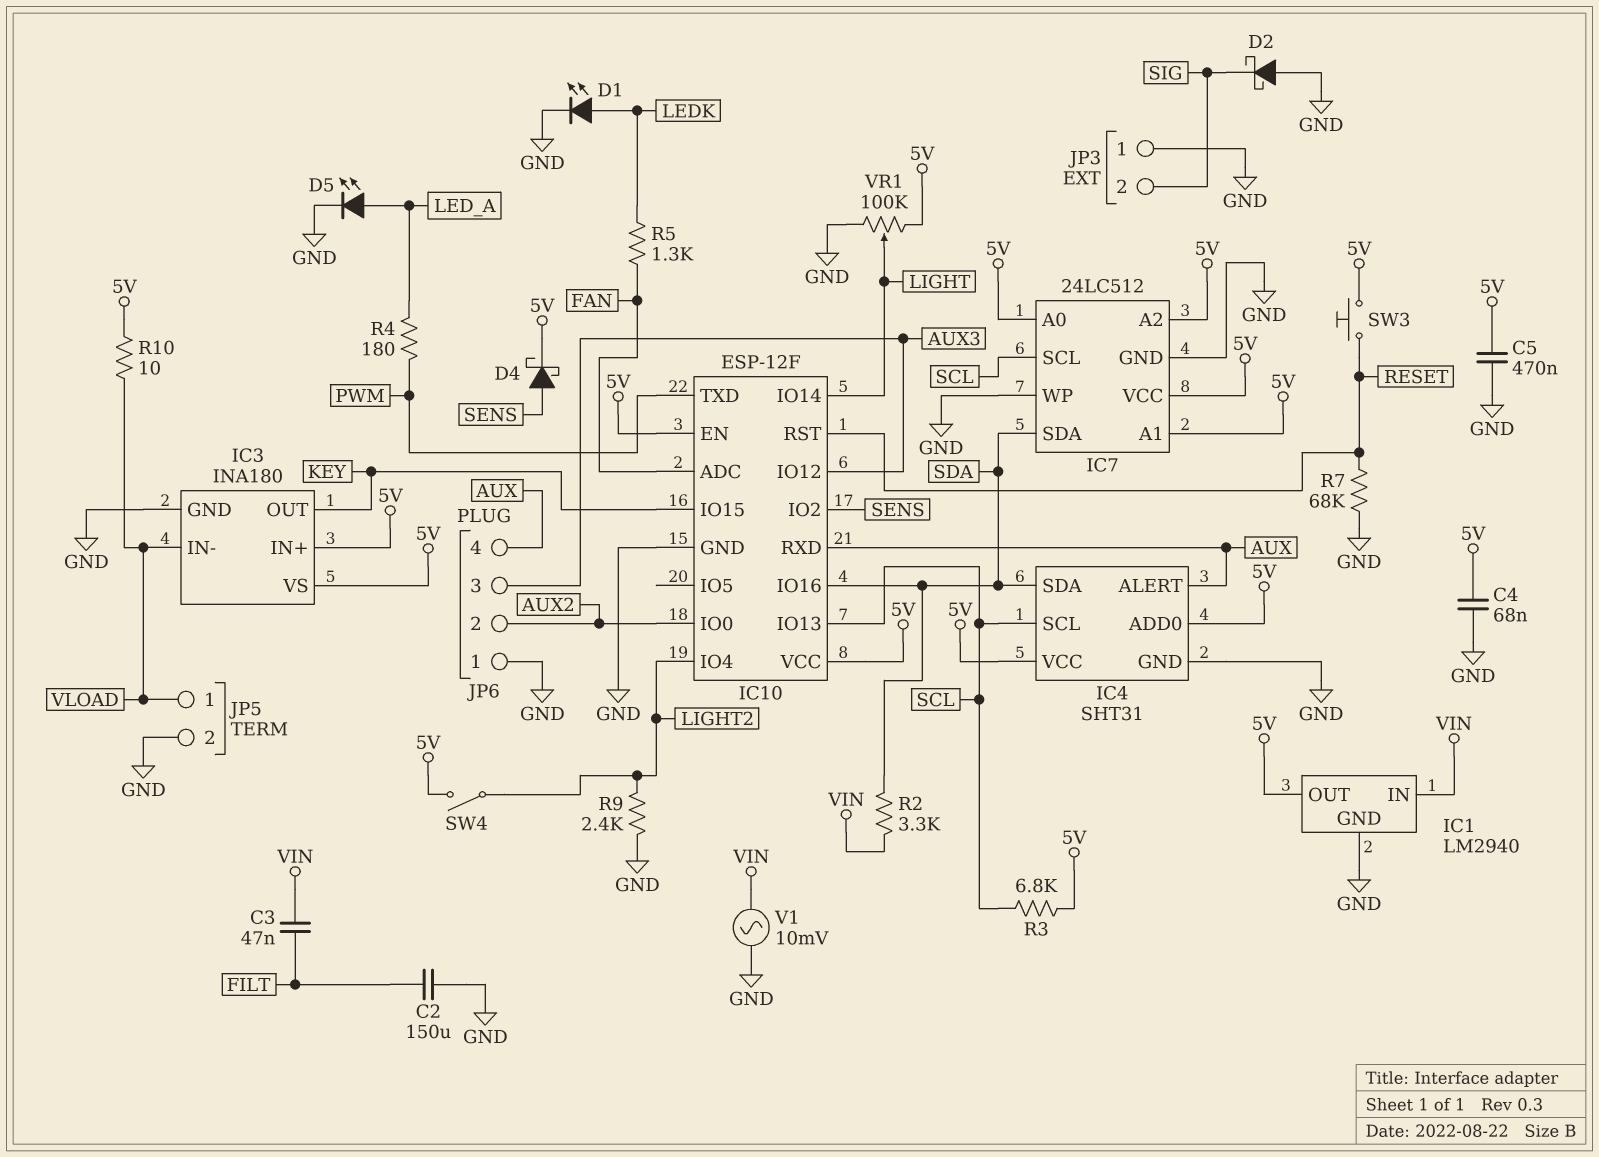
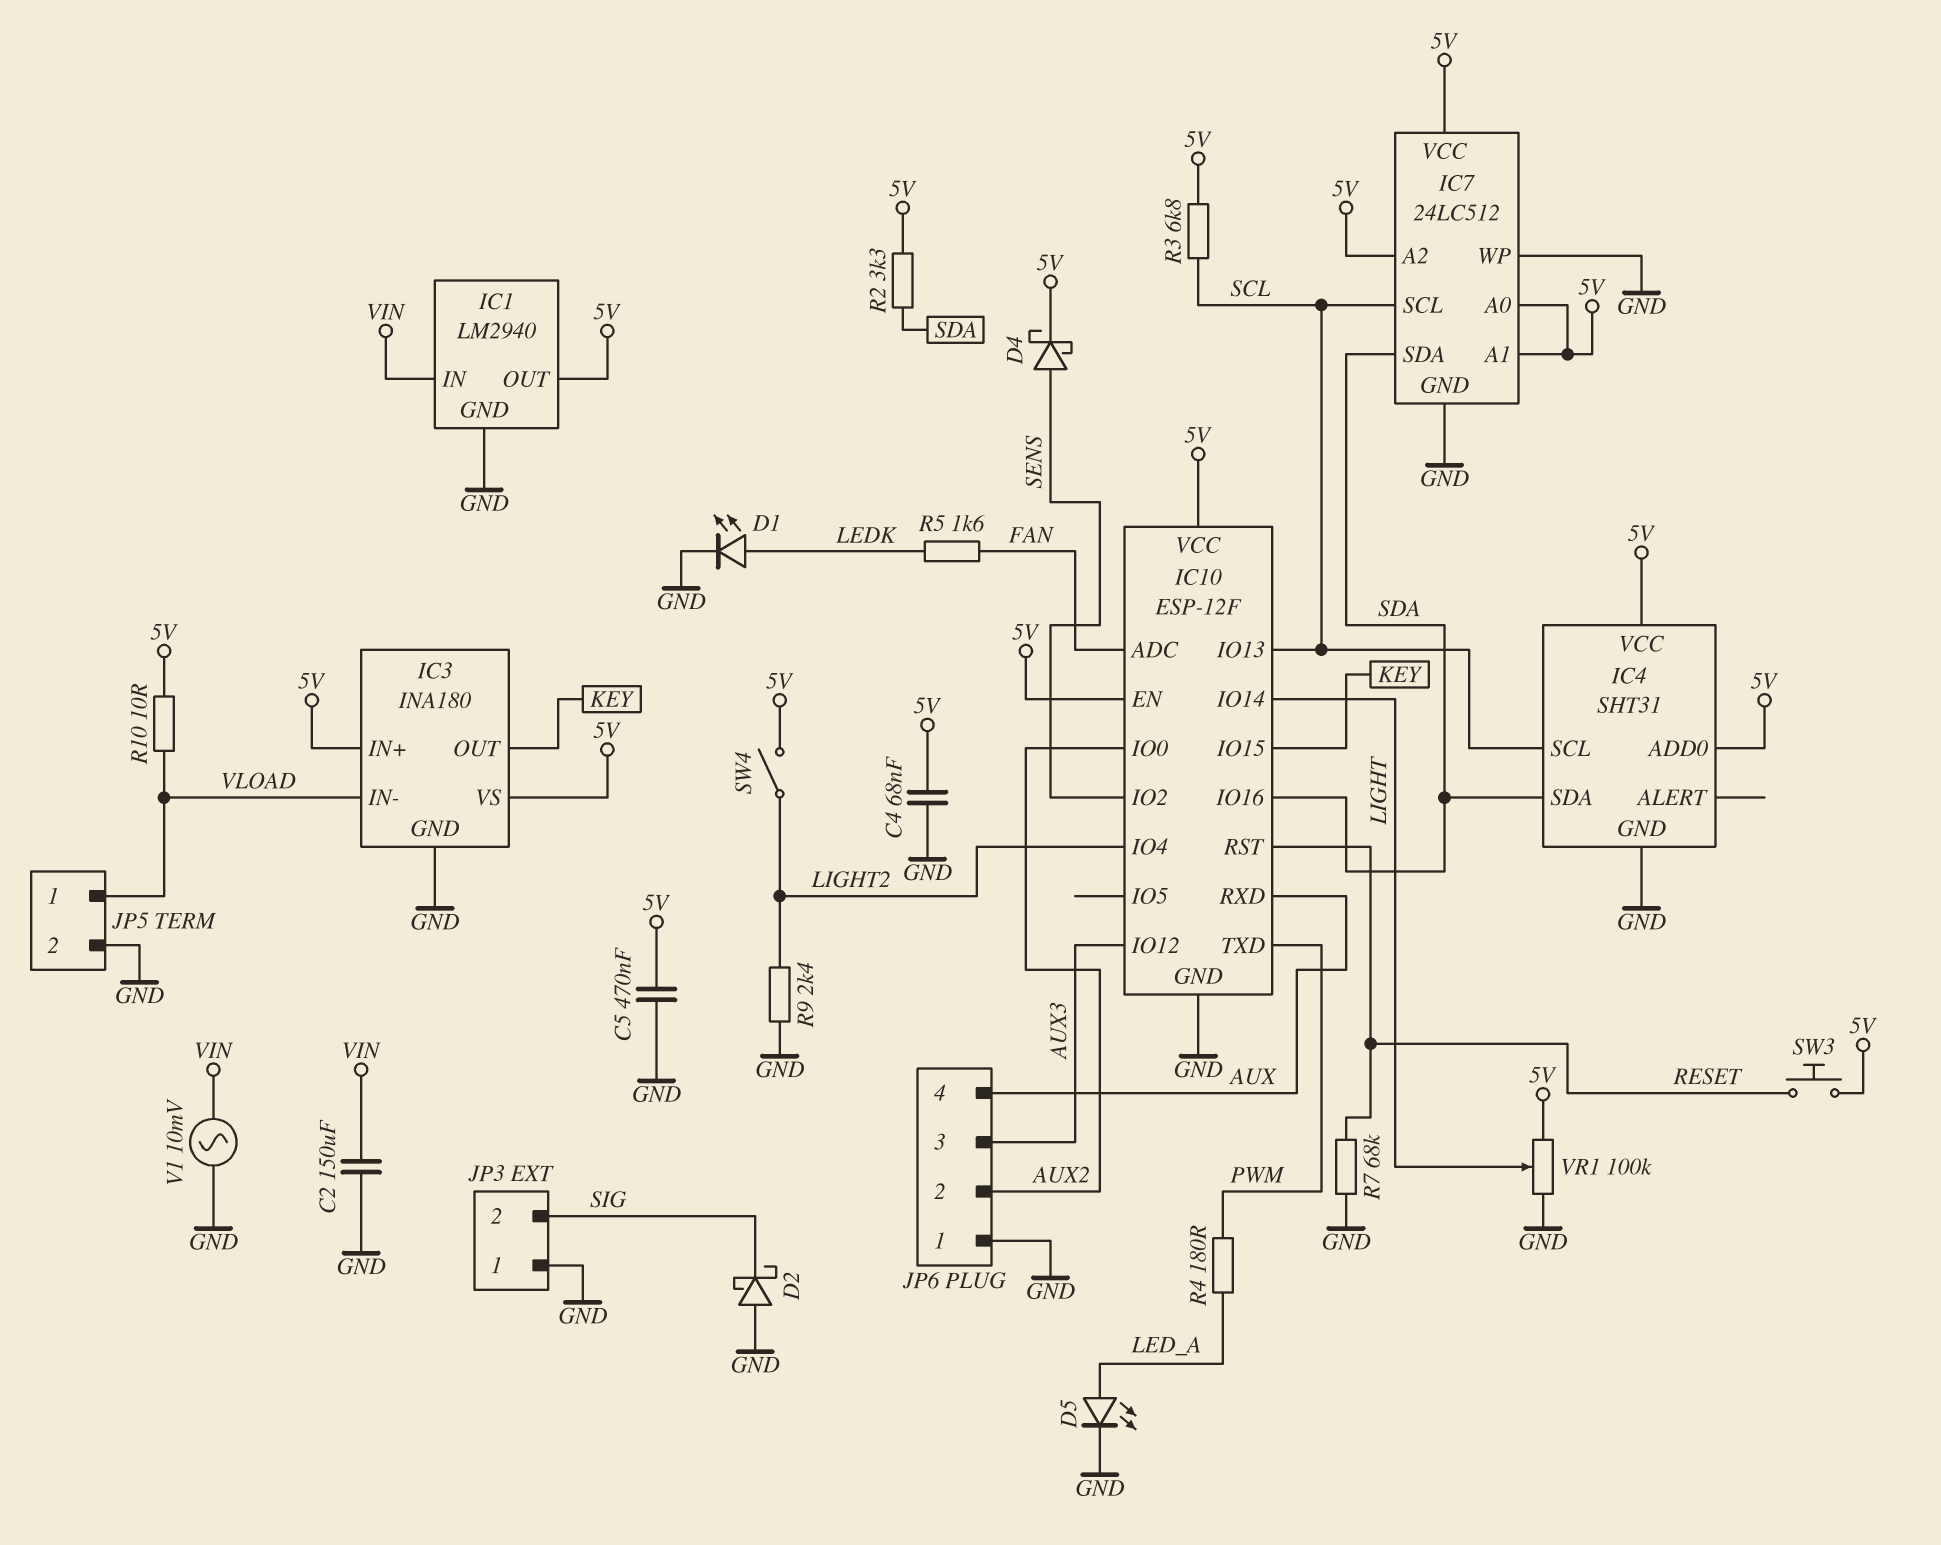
C2: 150uF (FILT, GND) -> 150uF (GND, VIN)
C3: 47nF (FILT, VIN) -> none
IC4 pin ALERT: AUX -> none
R2: 3.3k (SDA, VIN) -> 3.3k (5V, SDA)
R5: 1.3k (FAN, LEDK) -> 1.6k (FAN, LEDK)

